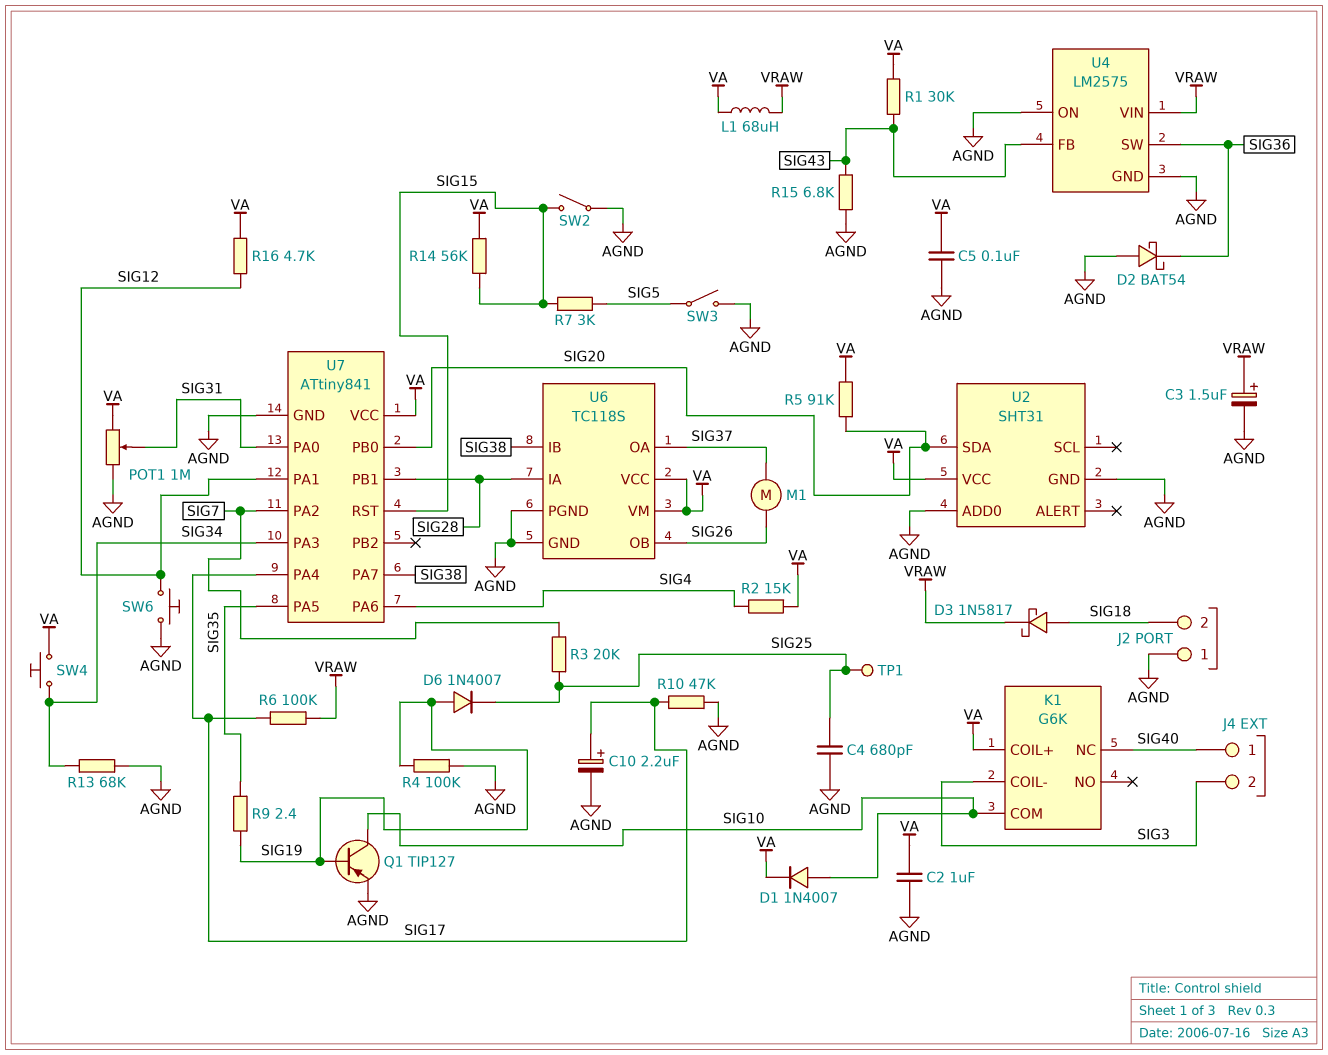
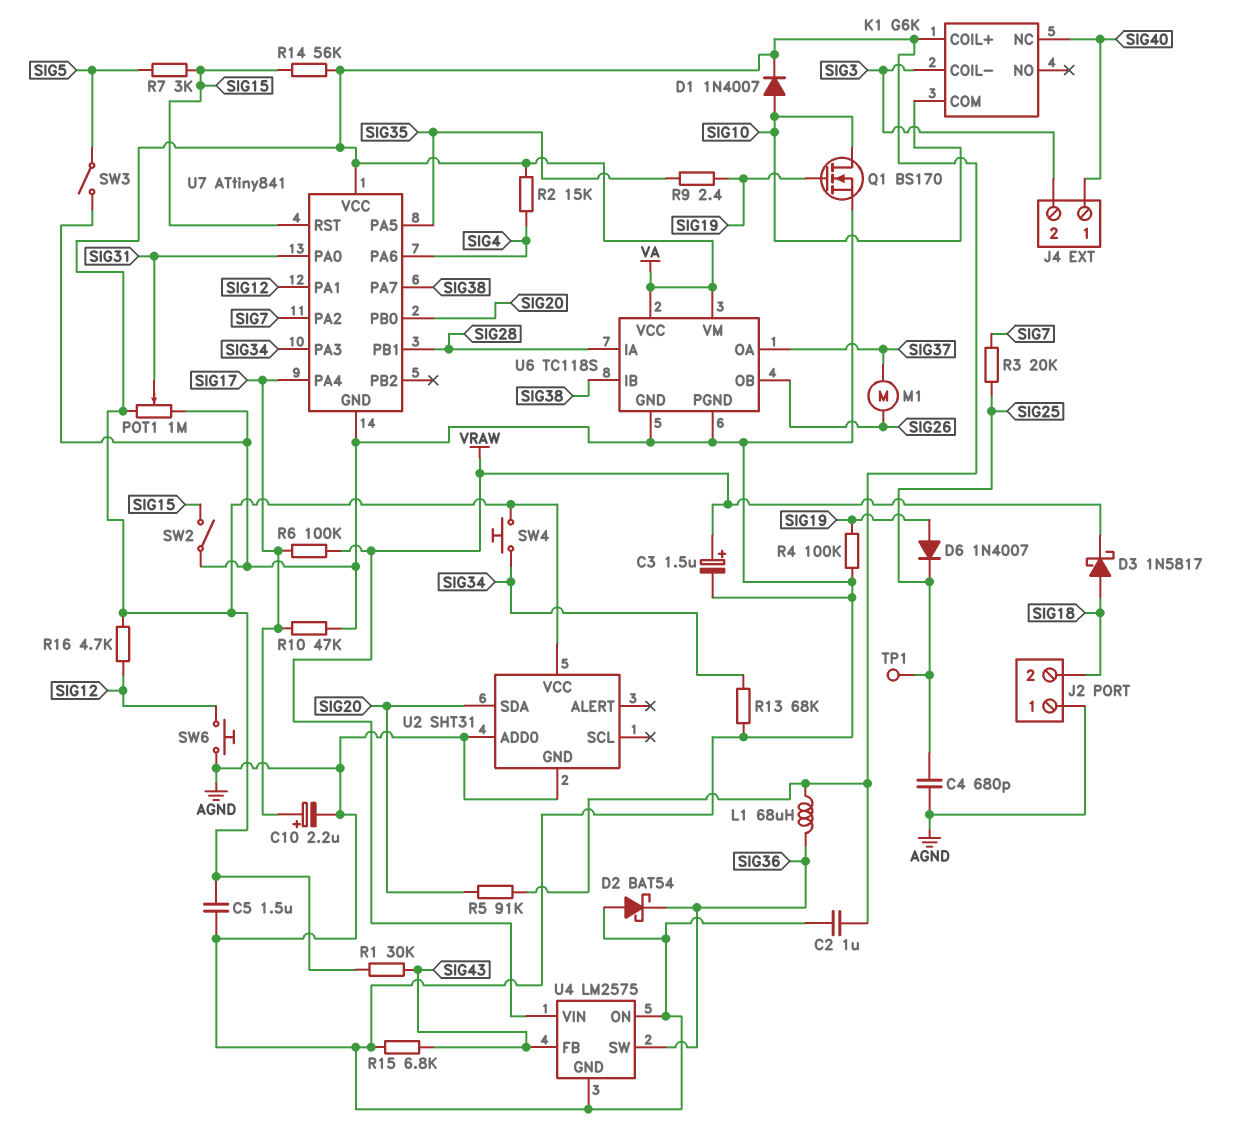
C5: 100nF (AGND, VA) -> 1.5uF (AGND, VA)
L1: 68uH (VA, VRAW) -> 68uH (SIG36, VA)
Q1: PNP TIP127 (B SIG19, C SIG10, E AGND) -> NMOS BS170 (G SIG19, D SIG10, S AGND)

